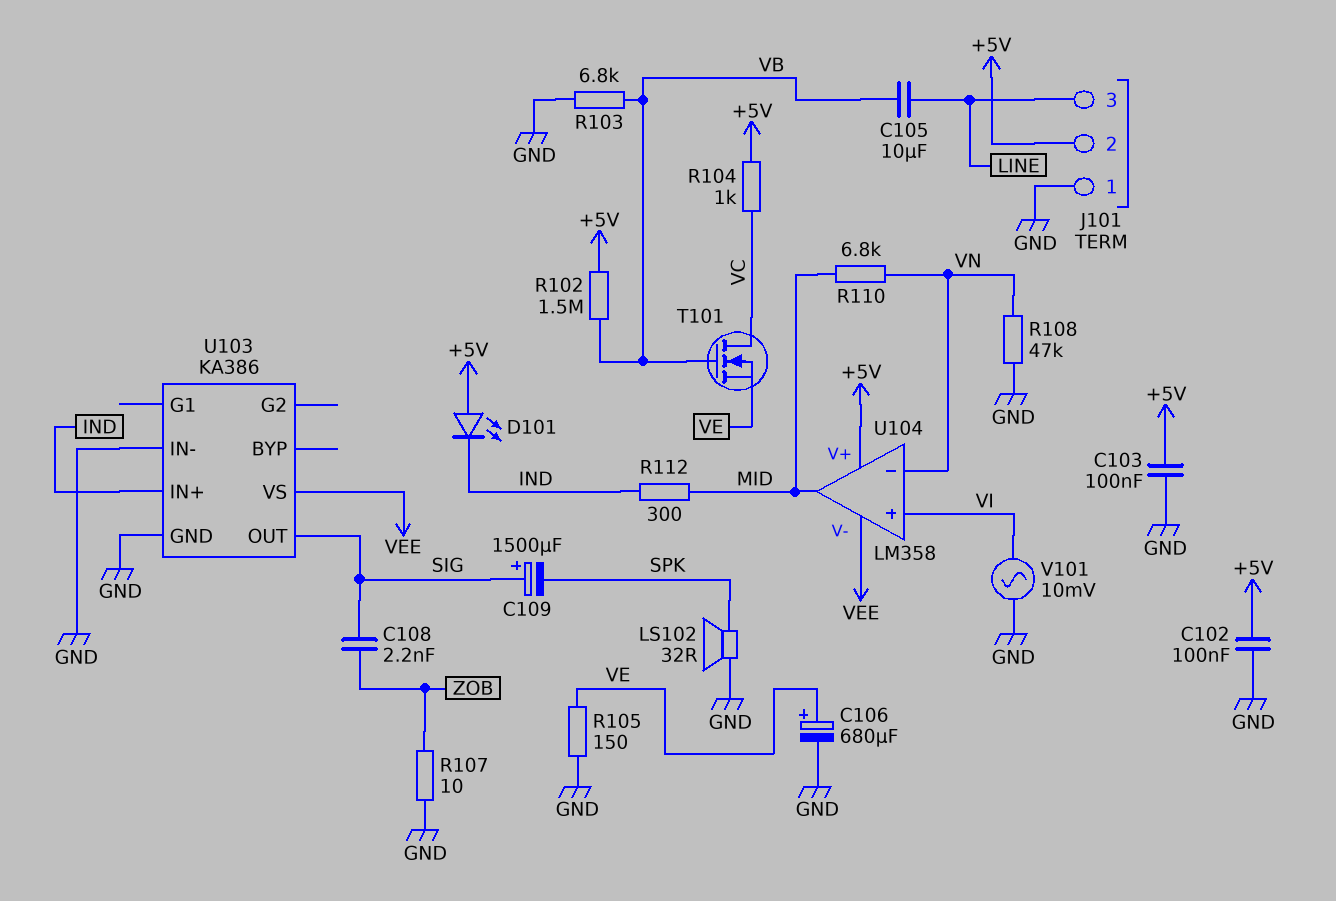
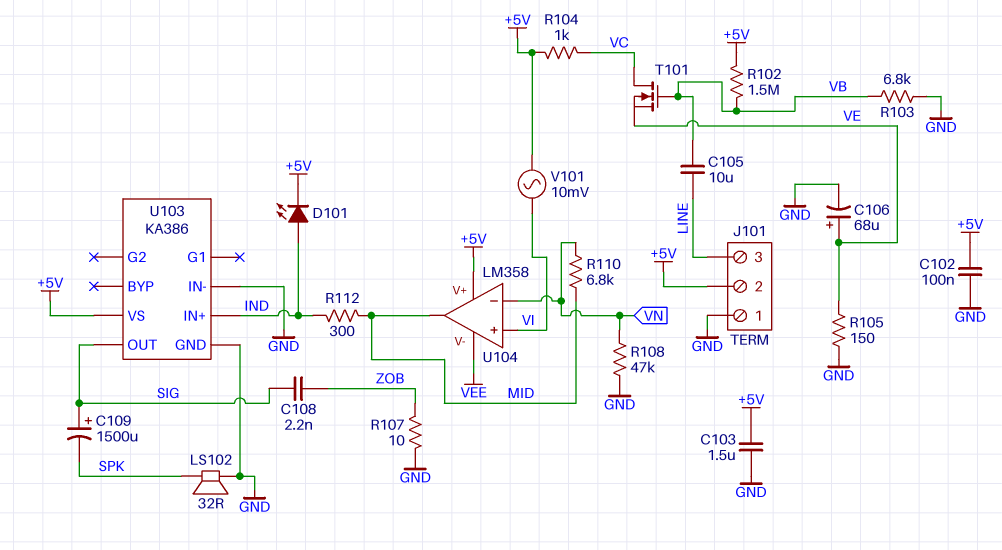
C103: 100nF (+5V, GND) -> 1.5uF (+5V, GND)
C106: 680uF (plus VE, minus GND) -> 68uF (plus VE, minus GND)
D101: LED (A +5V, K IND) -> LED (A IND, K +5V)
U103 pin VS: VEE -> +5V
V101: AC 10mV (GND, VI) -> AC 10mV (+5V, VI)

